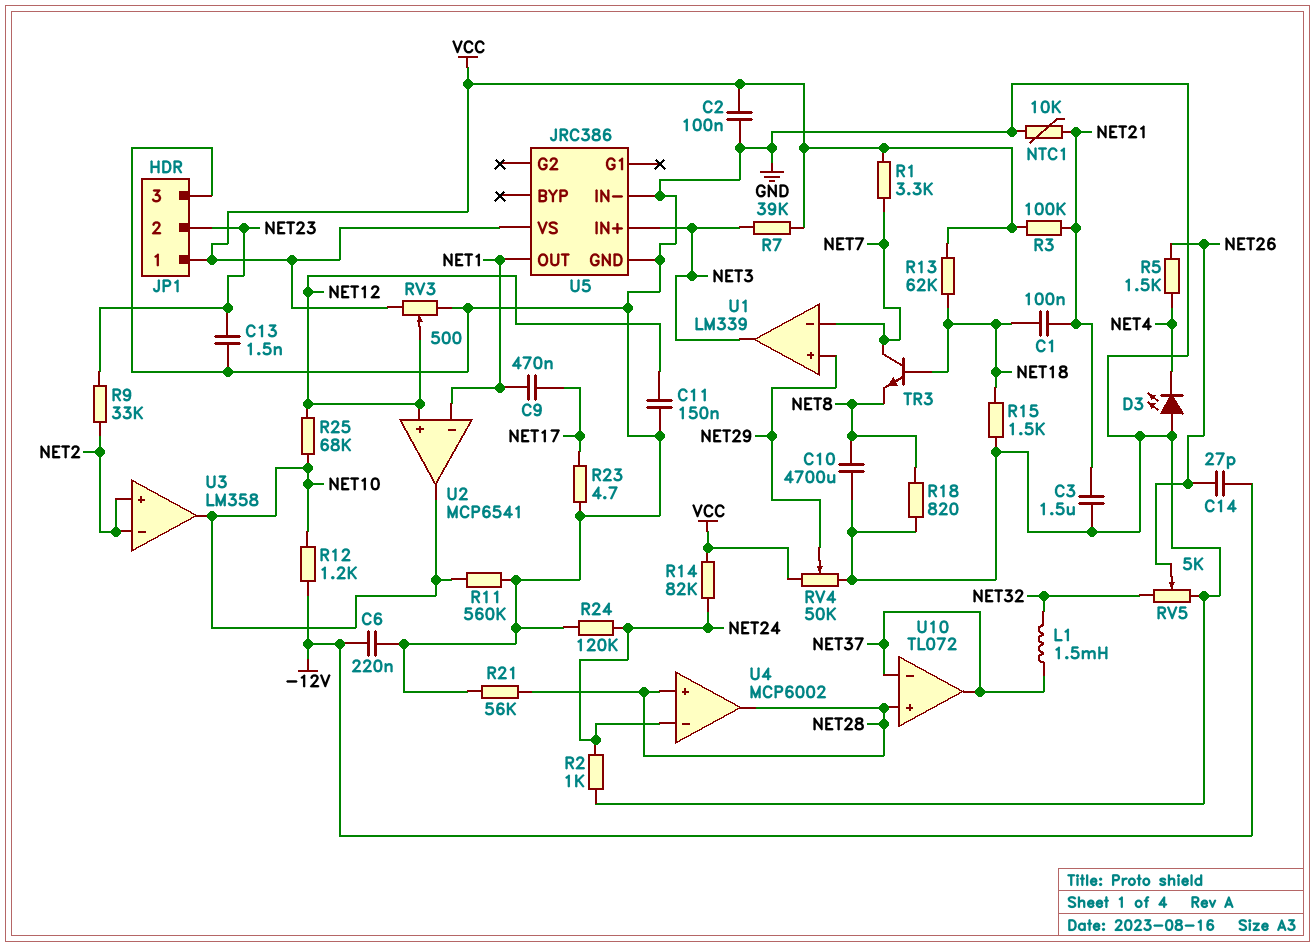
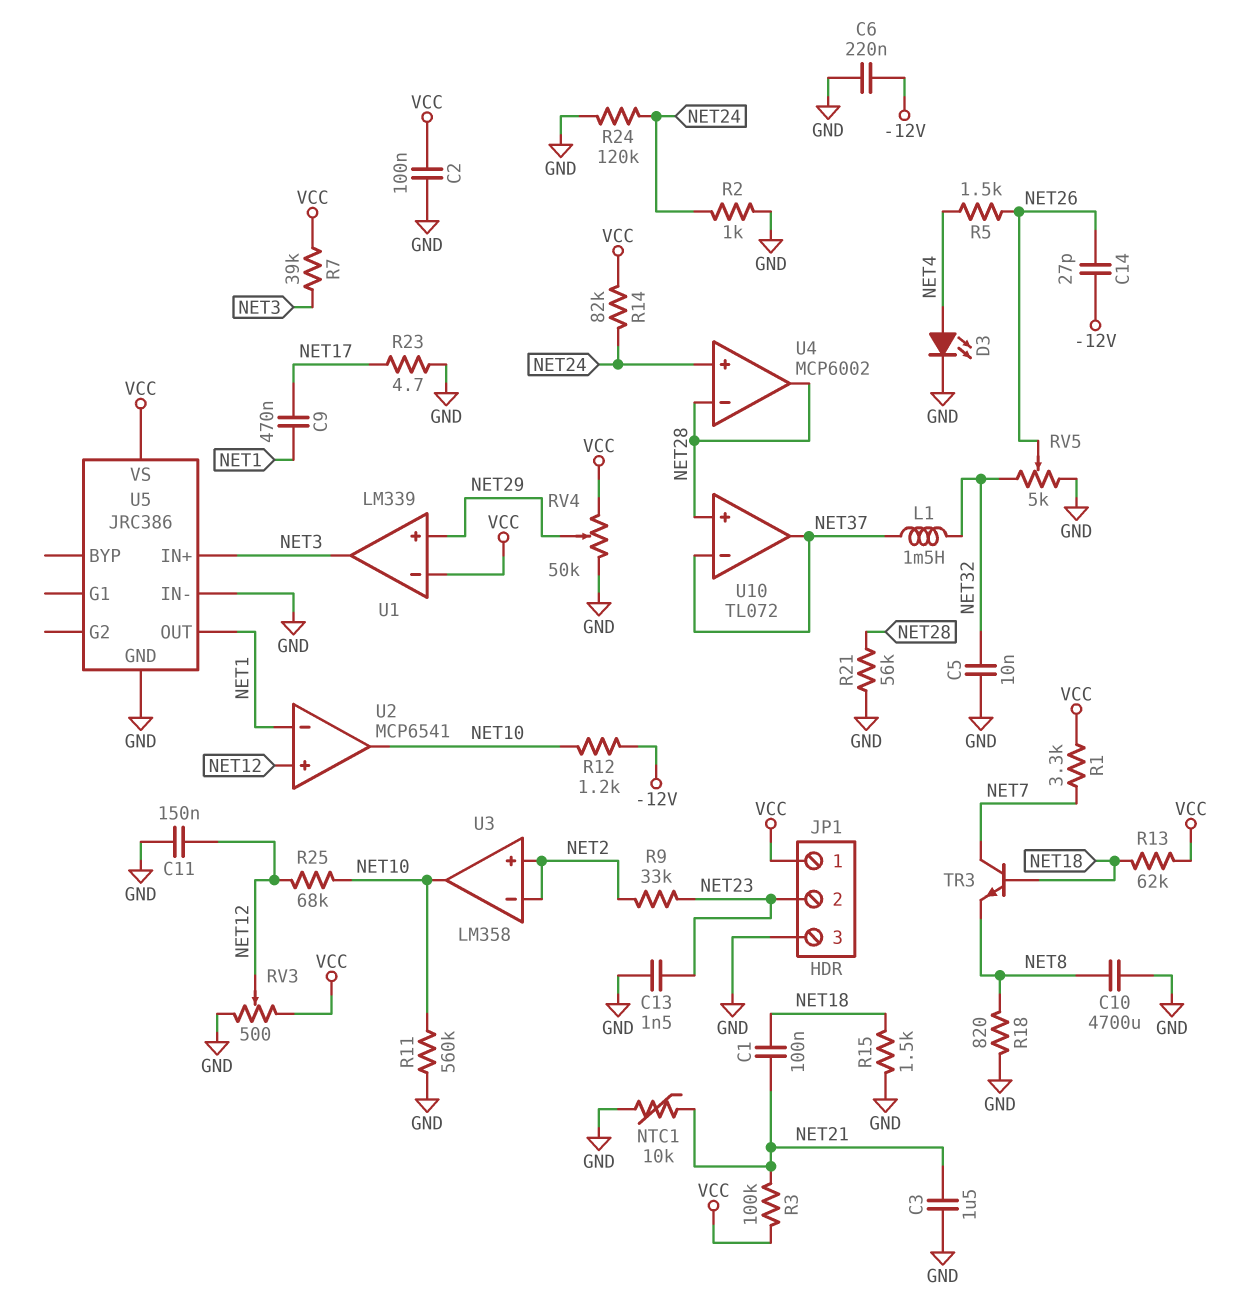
C5: none -> 10nF (GND, NET32)
D3: LED (A GND, K NET4) -> LED (A NET4, K GND)
U1 pin in-: NET7 -> VCC
U4 pin in+: NET28 -> NET24
U4 pin in-: NET24 -> NET28

